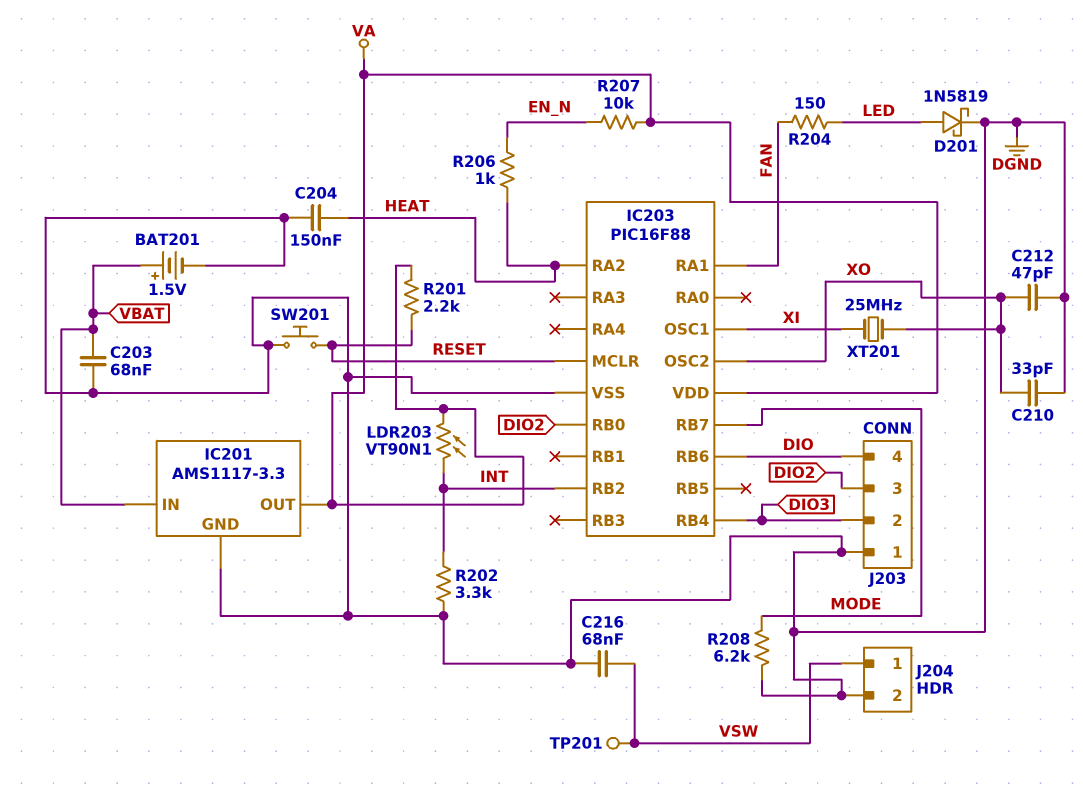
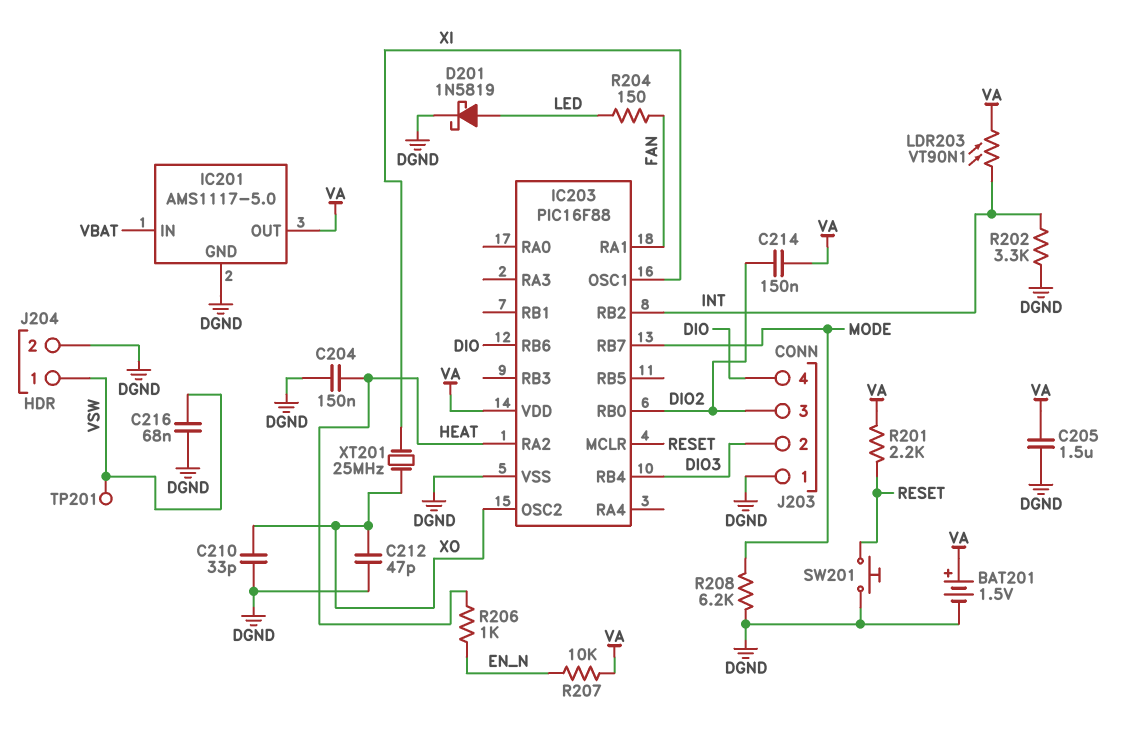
BAT201: 1.5V (plus VBAT, minus DGND) -> 1.5V (plus VA, minus DGND)
C203: 68nF (DGND, VBAT) -> none
C205: none -> 1.5uF (DGND, VA)
C214: none -> 150nF (DIO2, VA)
IC201: AMS1117-3.3 -> AMS1117-5.0

